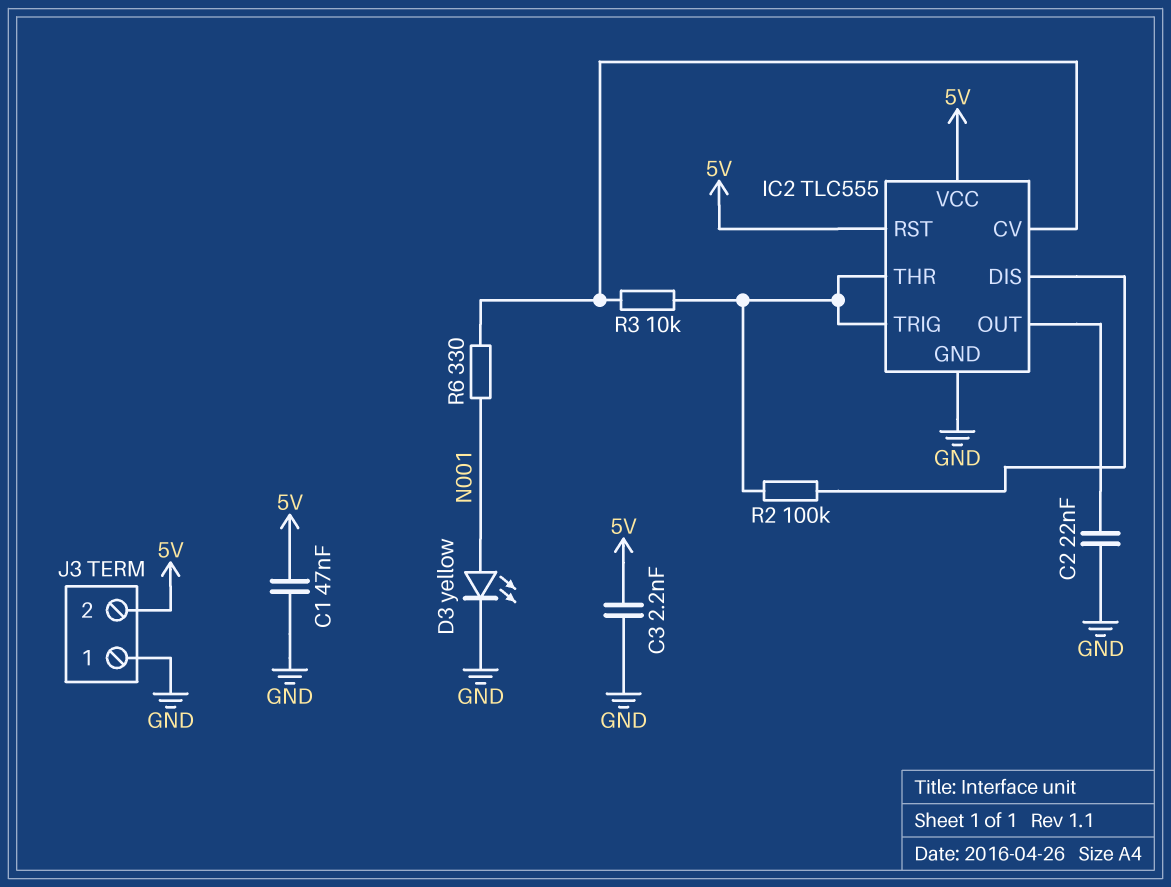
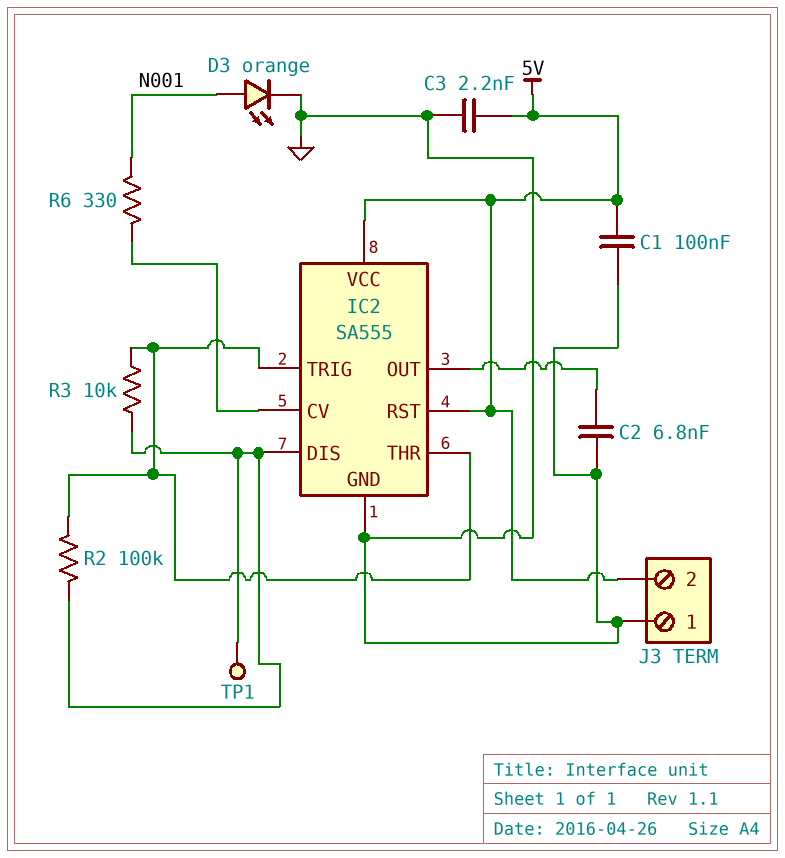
C1: 47nF (5V, GND) -> 100nF (5V, GND)
C2: 22nF (GND, IC2/OUT) -> 6.8nF (GND, IC2/OUT)
D3: LED yellow (A N001, K GND) -> LED orange (A N001, K GND)
IC2: TLC555 -> SA555
R3: 10k (IC2/CV, IC2/THR) -> 10k (IC2/DIS, IC2/THR)
TP1: none -> test point (IC2/DIS)

